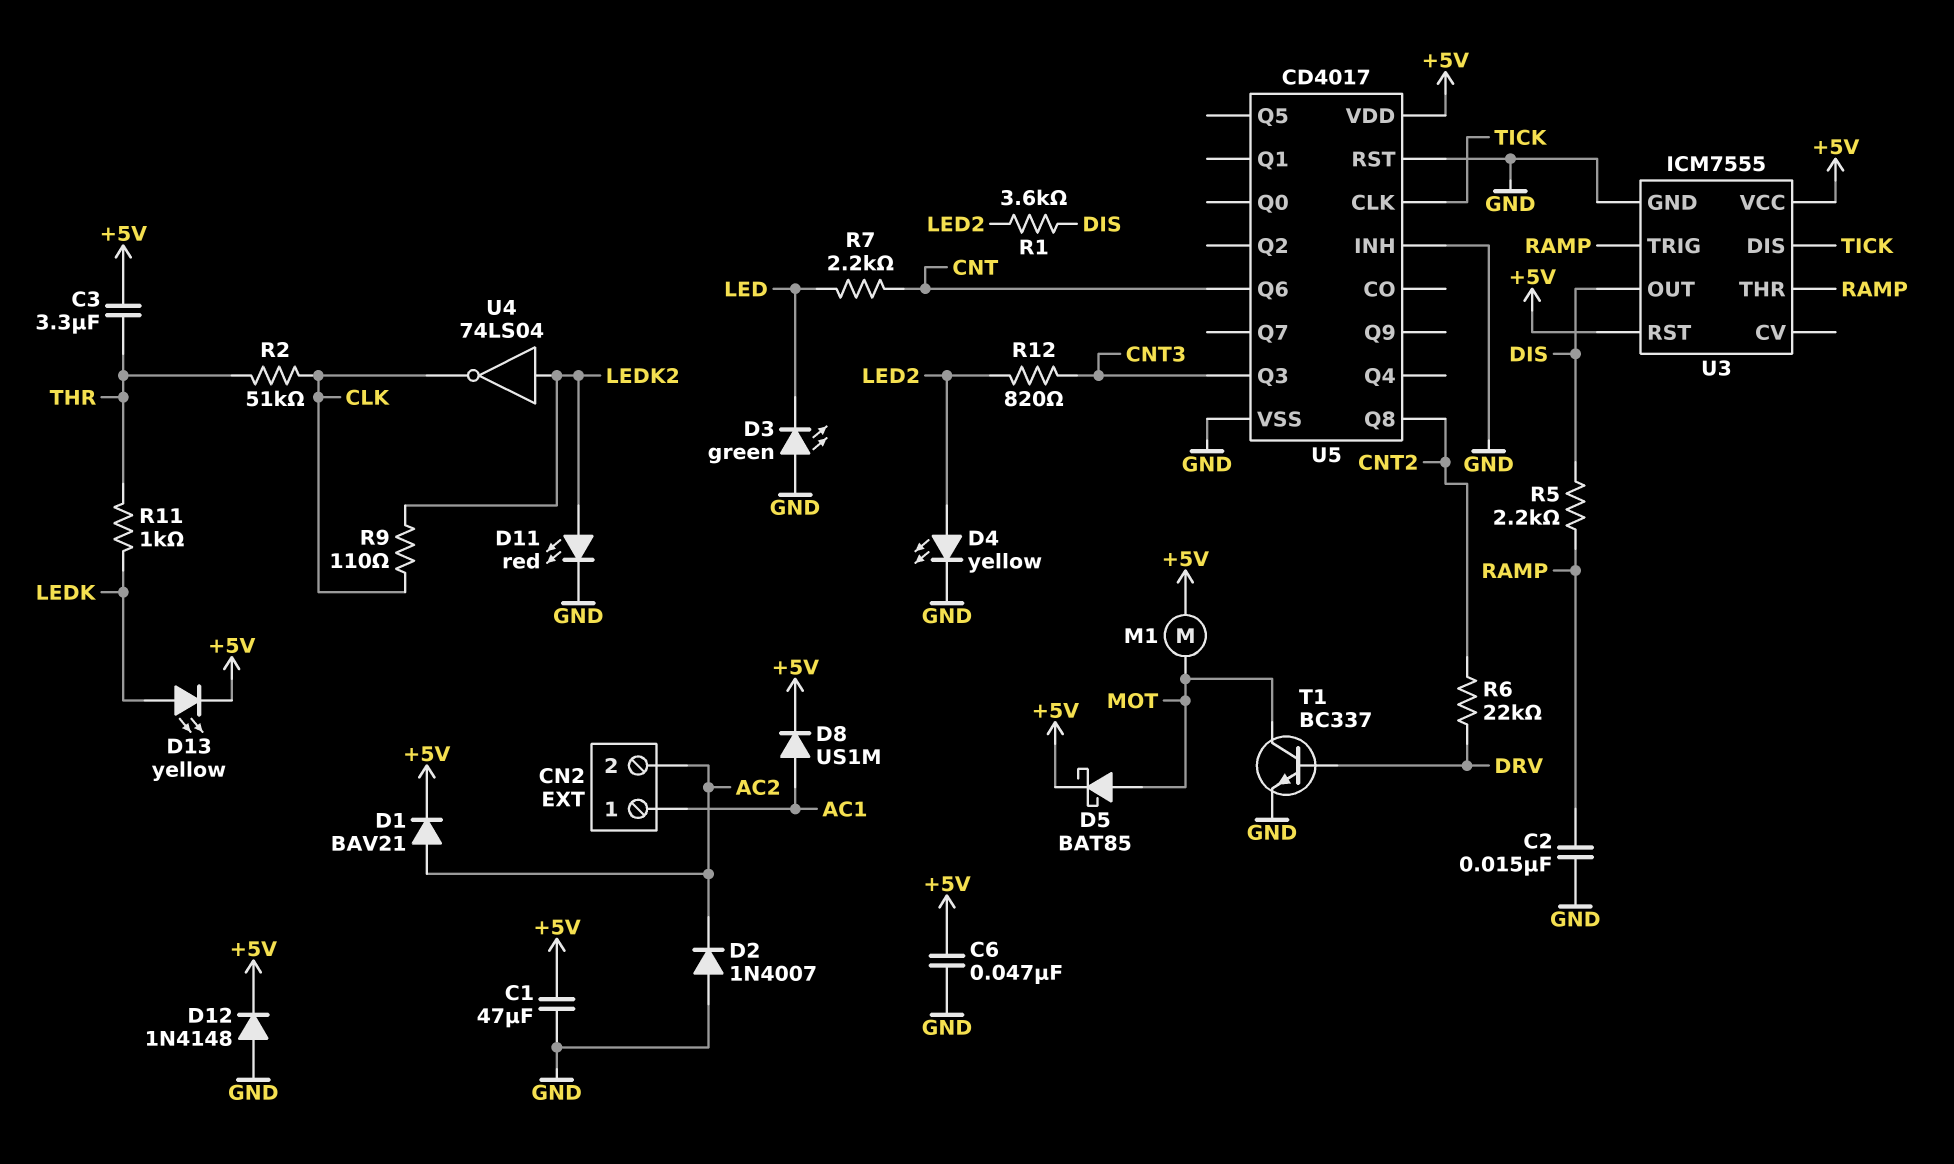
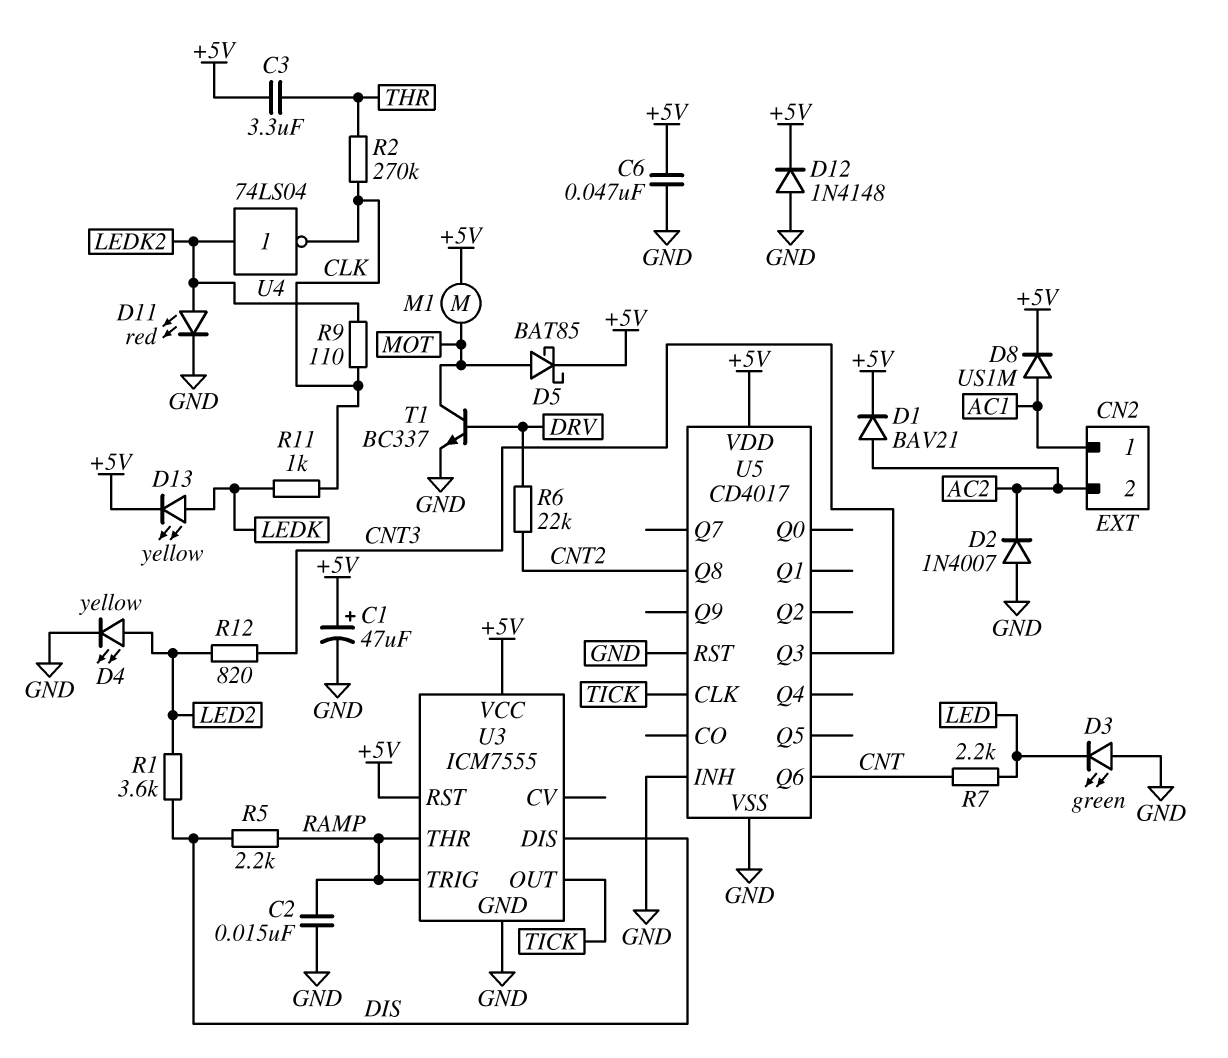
C1: 47uF (+5V, GND) -> 47uF (plus +5V, minus GND)
R2: 51k (CLK, THR) -> 270k (CLK, THR)
R11: 1k (LEDK, THR) -> 1k (CLK, LEDK)
U3 pin DIS: TICK -> DIS
U3 pin OUT: DIS -> TICK

